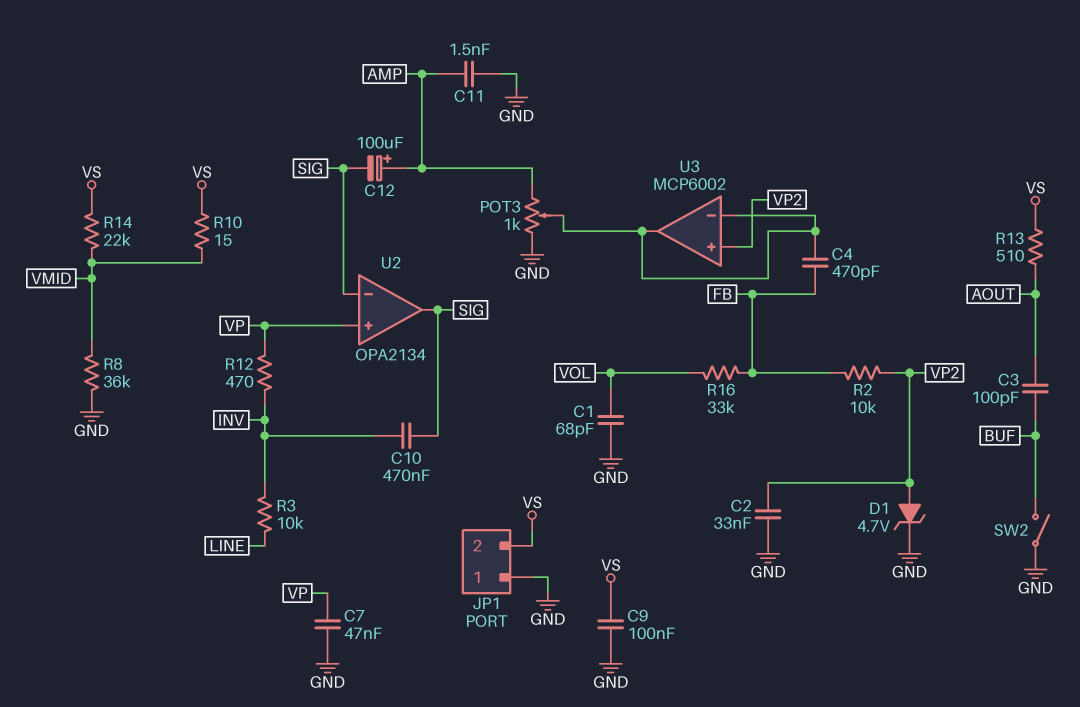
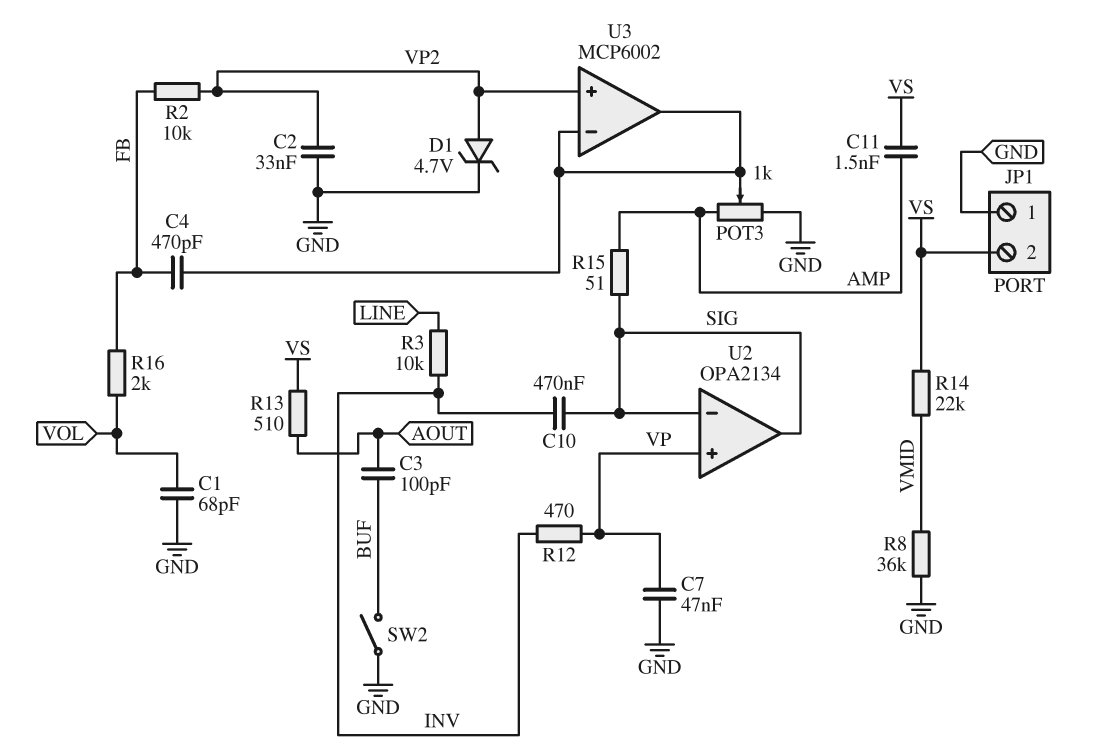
C9: 100nF (GND, VS) -> none
C11: 1.5nF (AMP, GND) -> 1.5nF (AMP, VS)
C12: 100uF (plus AMP, minus SIG) -> none
R10: 15 (VMID, VS) -> none
R15: none -> 51 (AMP, SIG)
R16: 33k (FB, VOL) -> 2k (FB, VOL)

